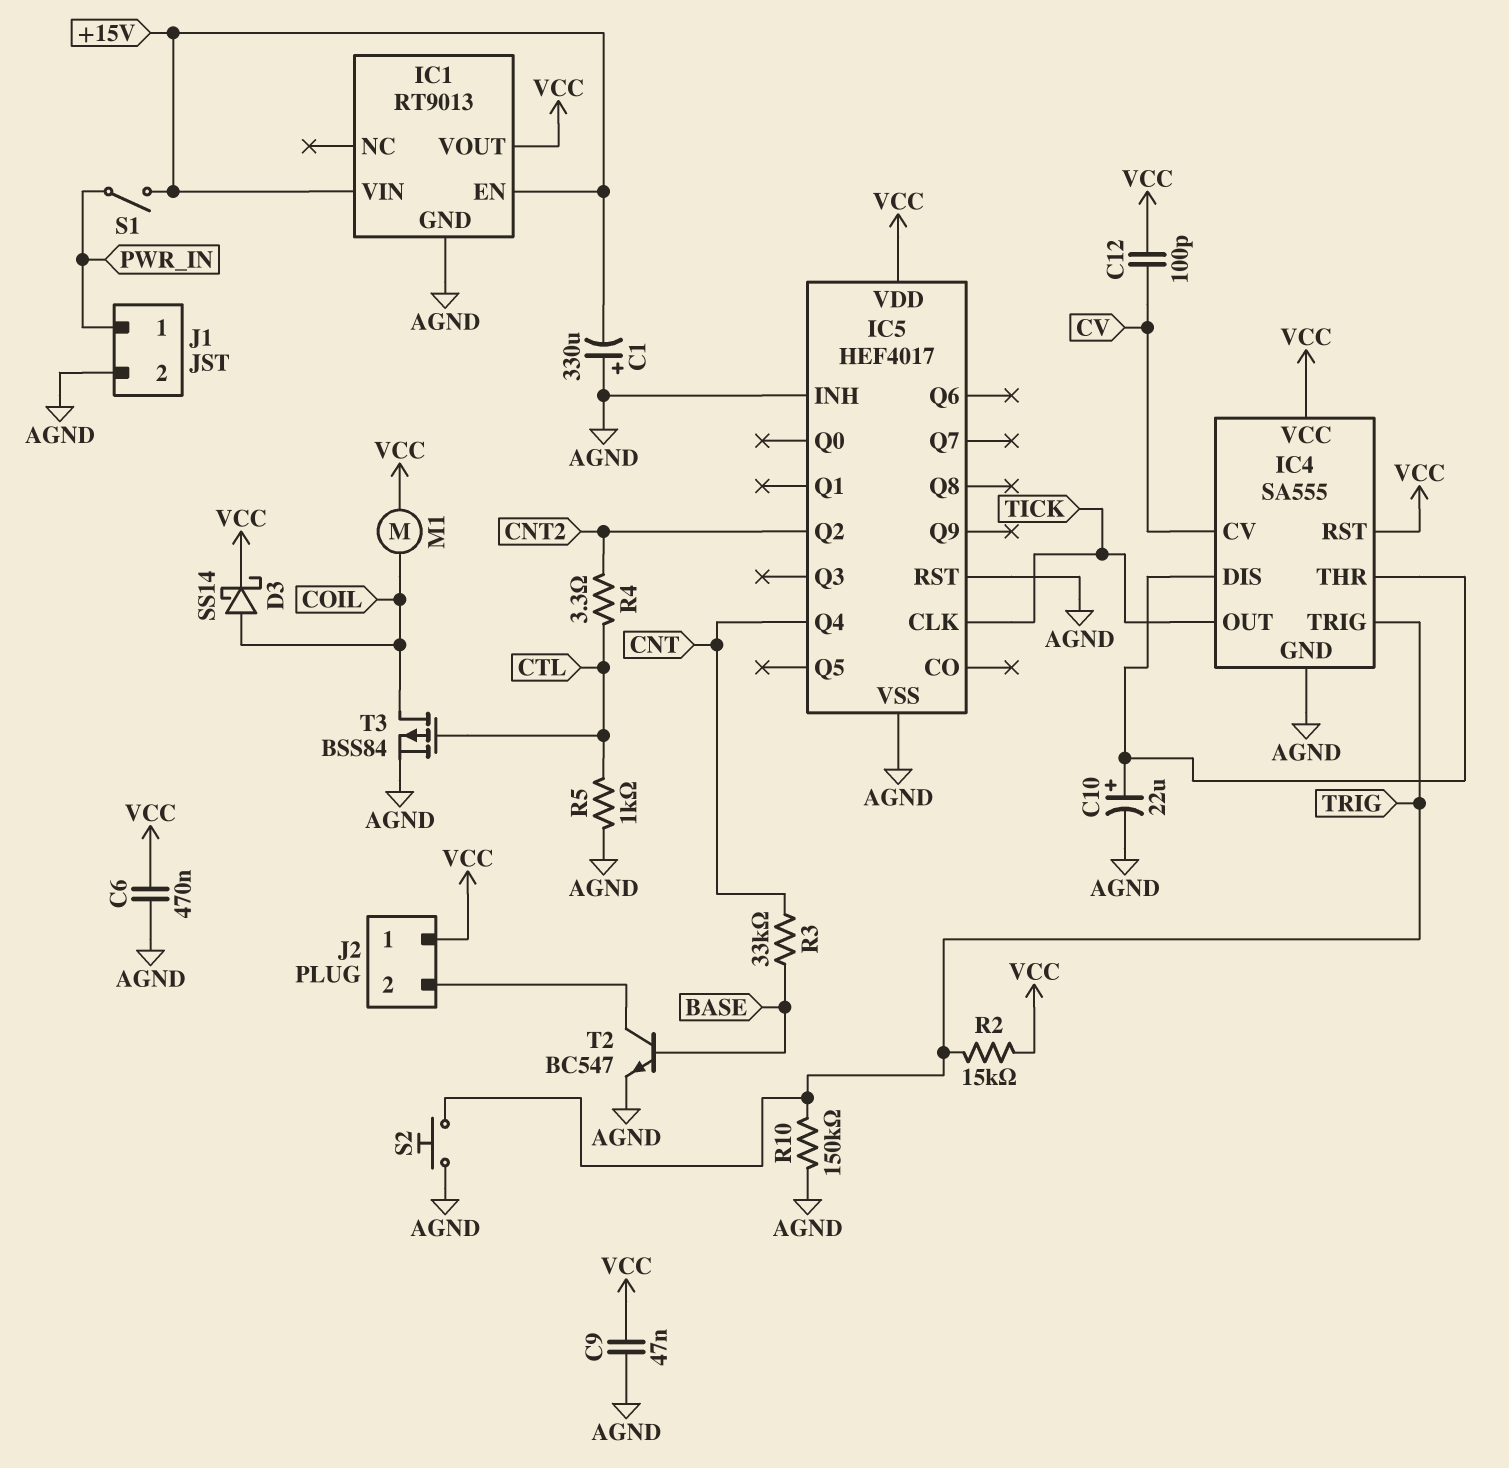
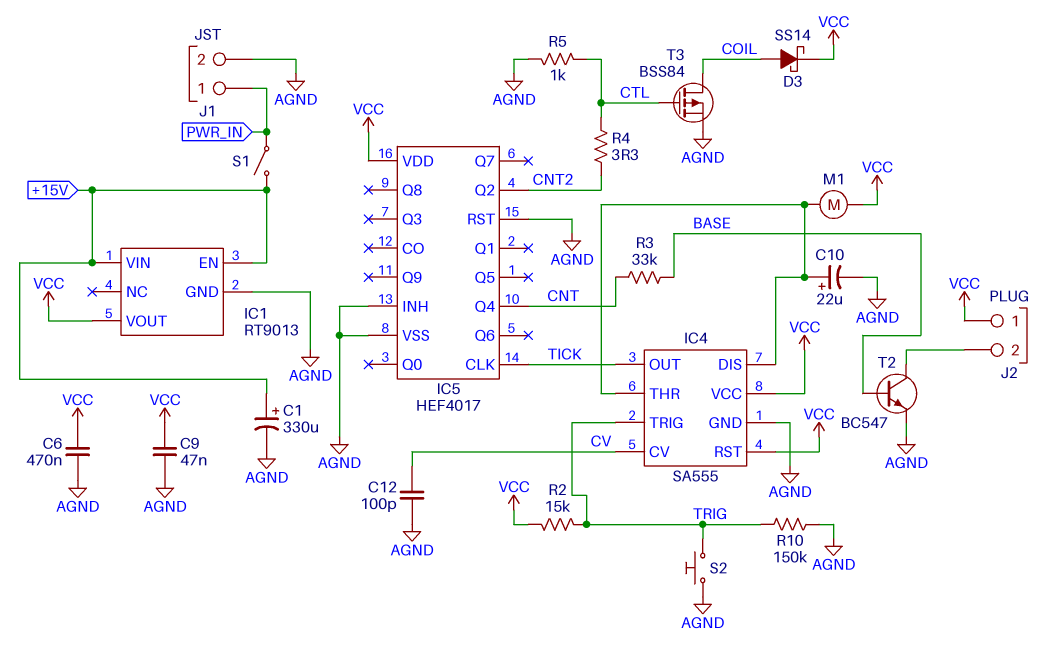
C1: 330uF (plus AGND, minus +15V) -> 330uF (plus +15V, minus AGND)
C12: 100pF (CV, VCC) -> 100pF (AGND, CV)
M1: motor (COIL, VCC) -> motor (IC4/DIS, VCC)

